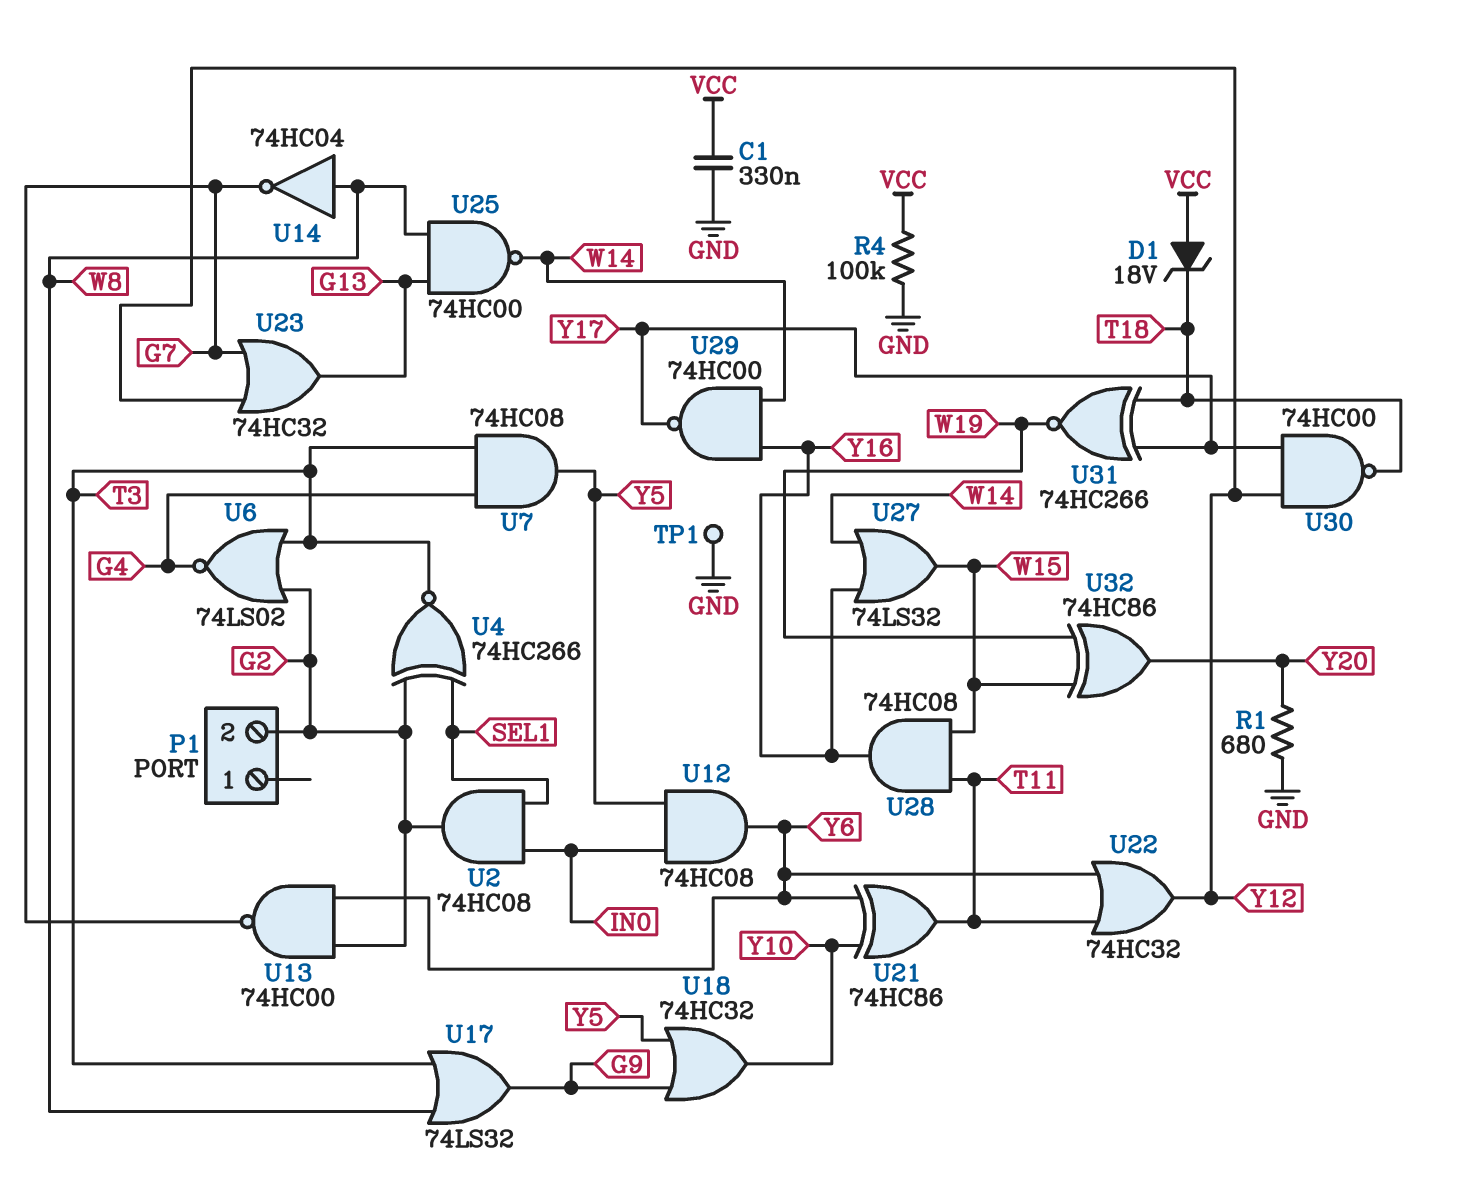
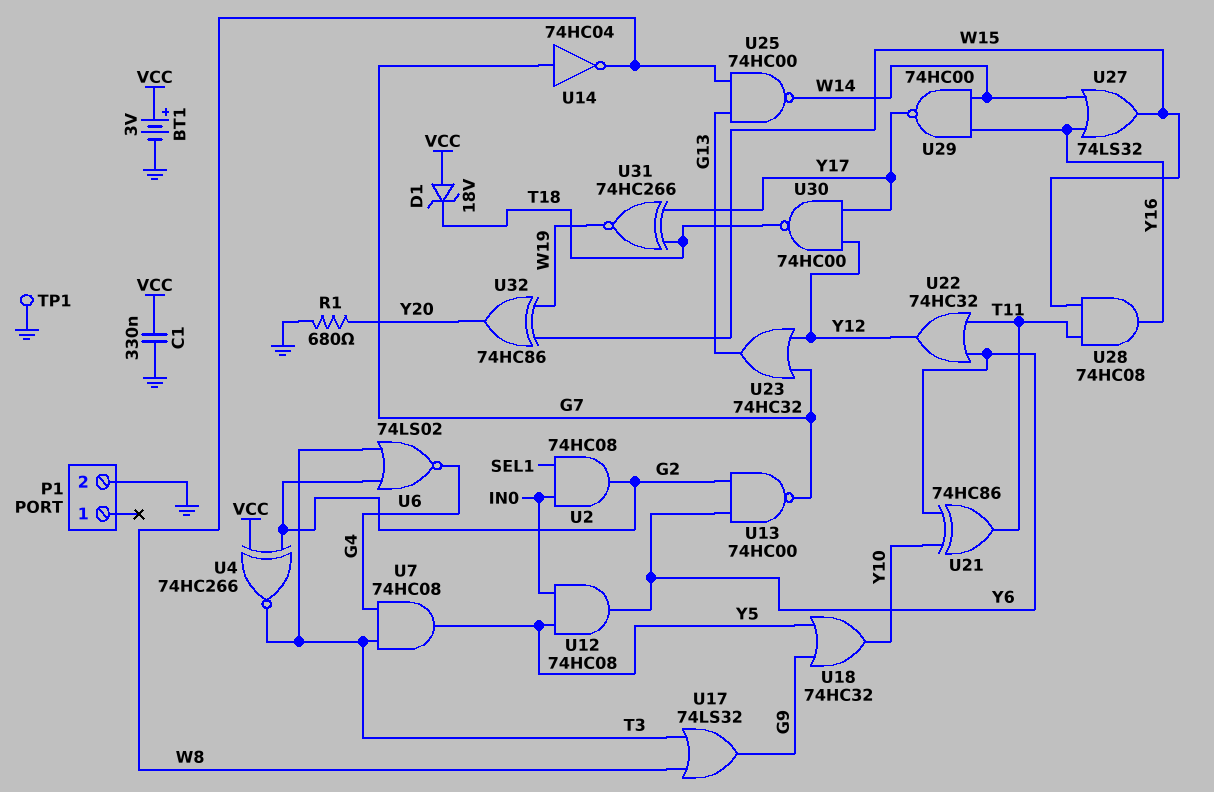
BT1: none -> 3V (plus VCC, minus GND)
P1 pin 2: G2 -> GND
R4: 100k (GND, VCC) -> none
U4: XNOR 74HC266 (in G2, in SEL1, out T3) -> XNOR 74HC266 (in G2, in VCC, out T3)
U14: NOT 74HC04 (in W8, out G7) -> NOT 74HC04 (in G7, out W8)

